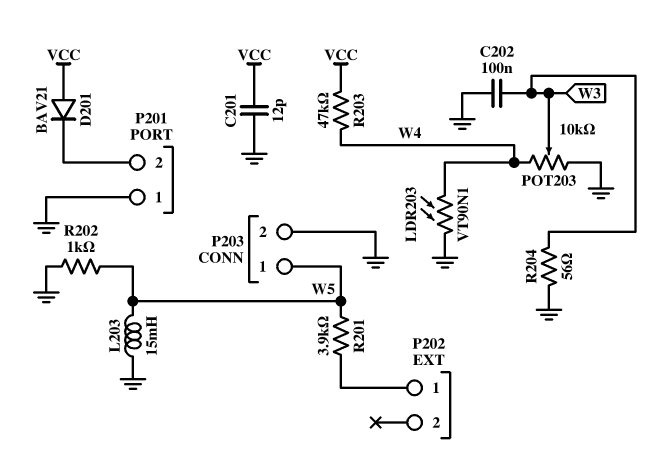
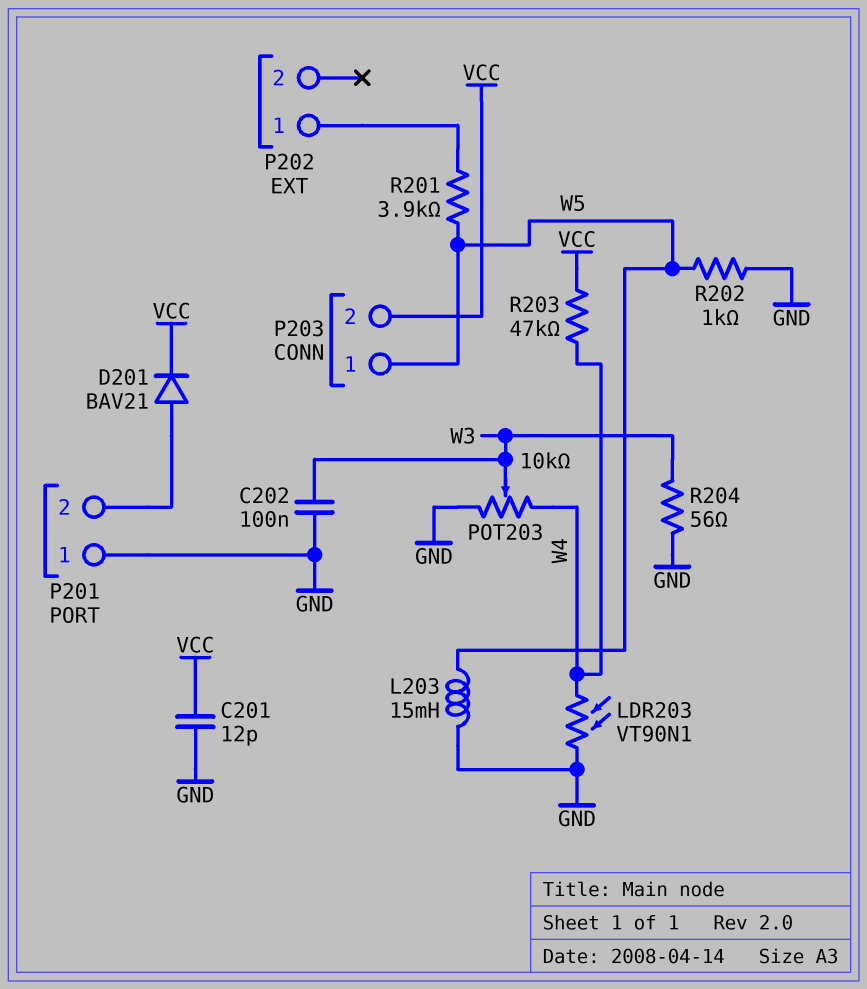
D201: diode BAV21 (A VCC, K P201/2) -> diode BAV21 (A P201/2, K VCC)
P203 pin 2: GND -> VCC

